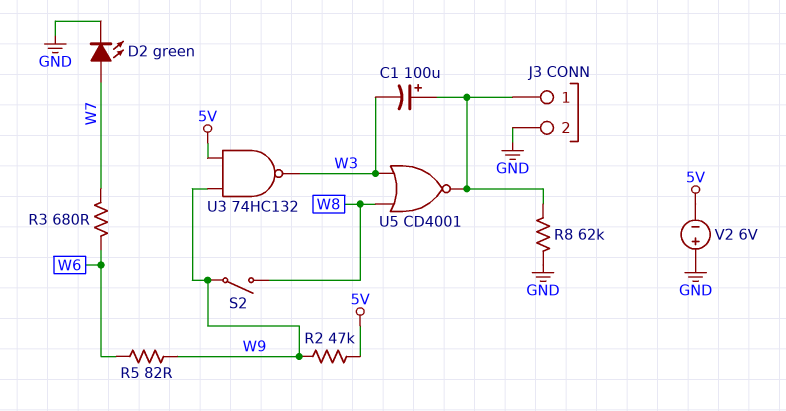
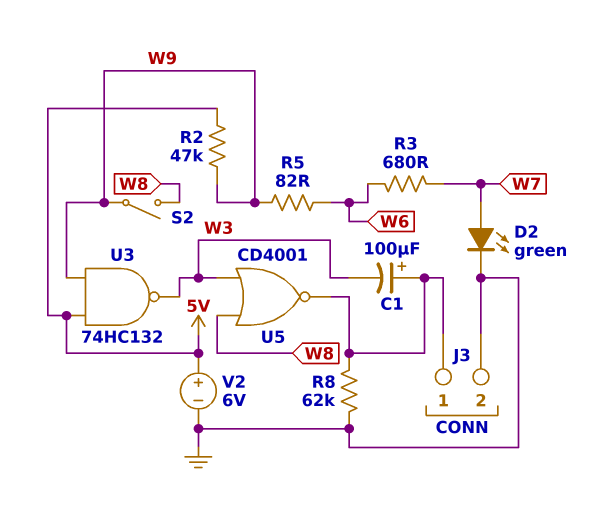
V2: 6V (plus GND, minus 5V) -> 6V (plus 5V, minus GND)

